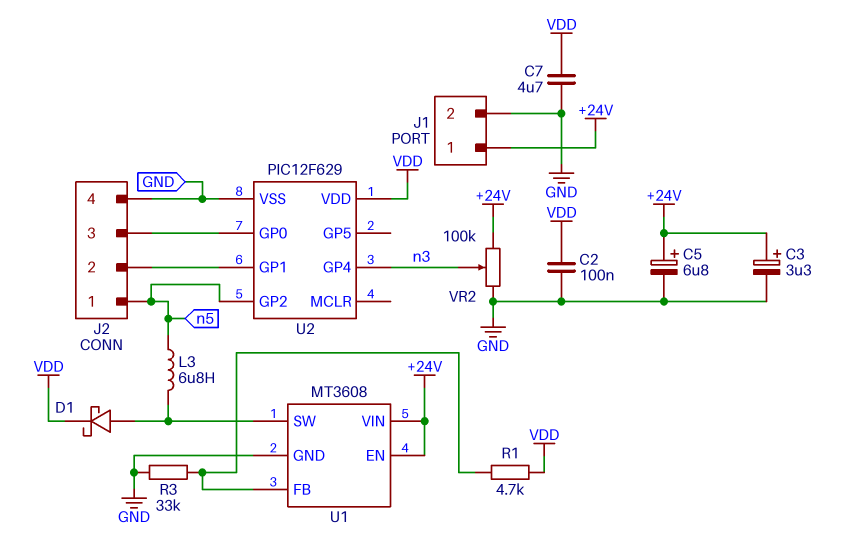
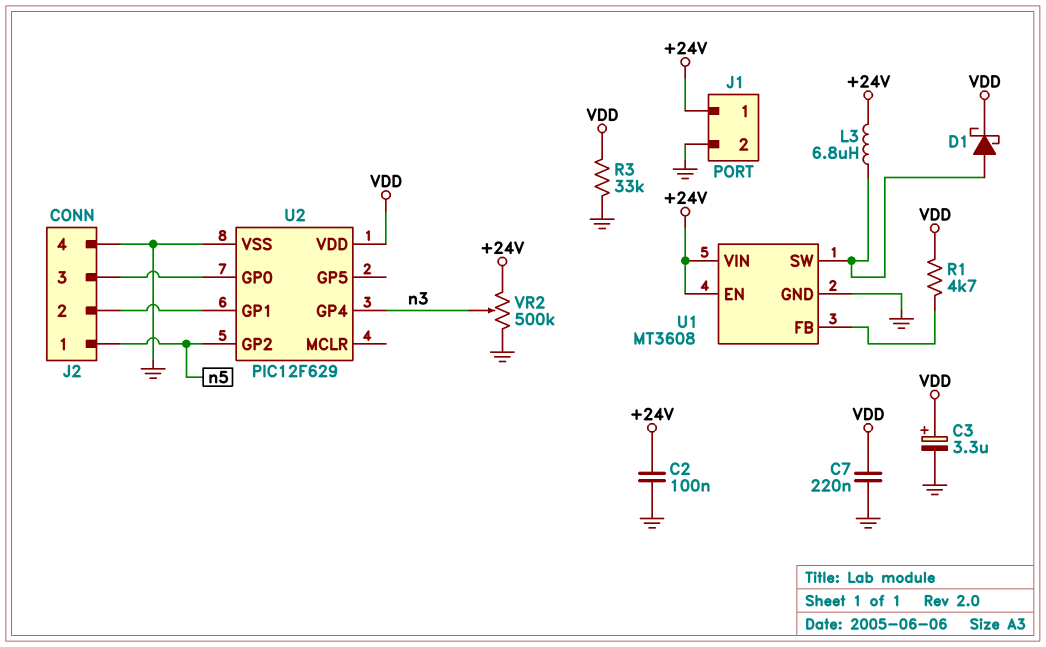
C2: 100nF (GND, VDD) -> 100nF (+24V, GND)
C3: 3.3uF (plus +24V, minus GND) -> 3.3uF (plus VDD, minus GND)
C5: 6.8uF (plus +24V, minus GND) -> none
C7: 4.7uF (GND, VDD) -> 220nF (GND, VDD)
L3: 6.8uH (U1/SW, n5) -> 6.8uH (+24V, U1/SW)
R3: 33k (GND, U1/FB) -> 33k (GND, VDD)
VR2: 100k (+24V, GND, wiper n3) -> 500k (+24V, GND, wiper n3)

